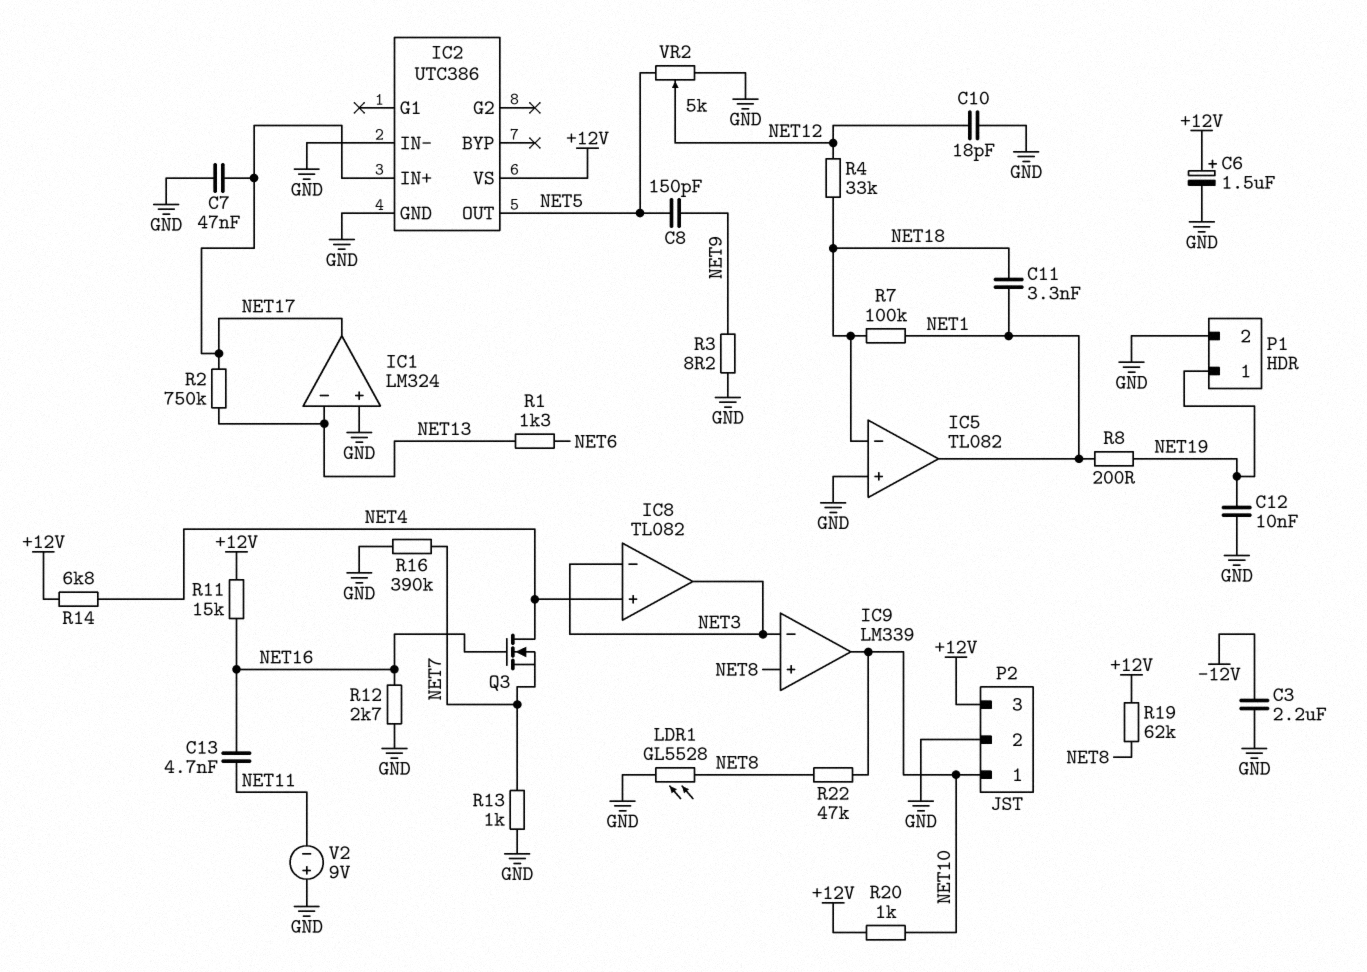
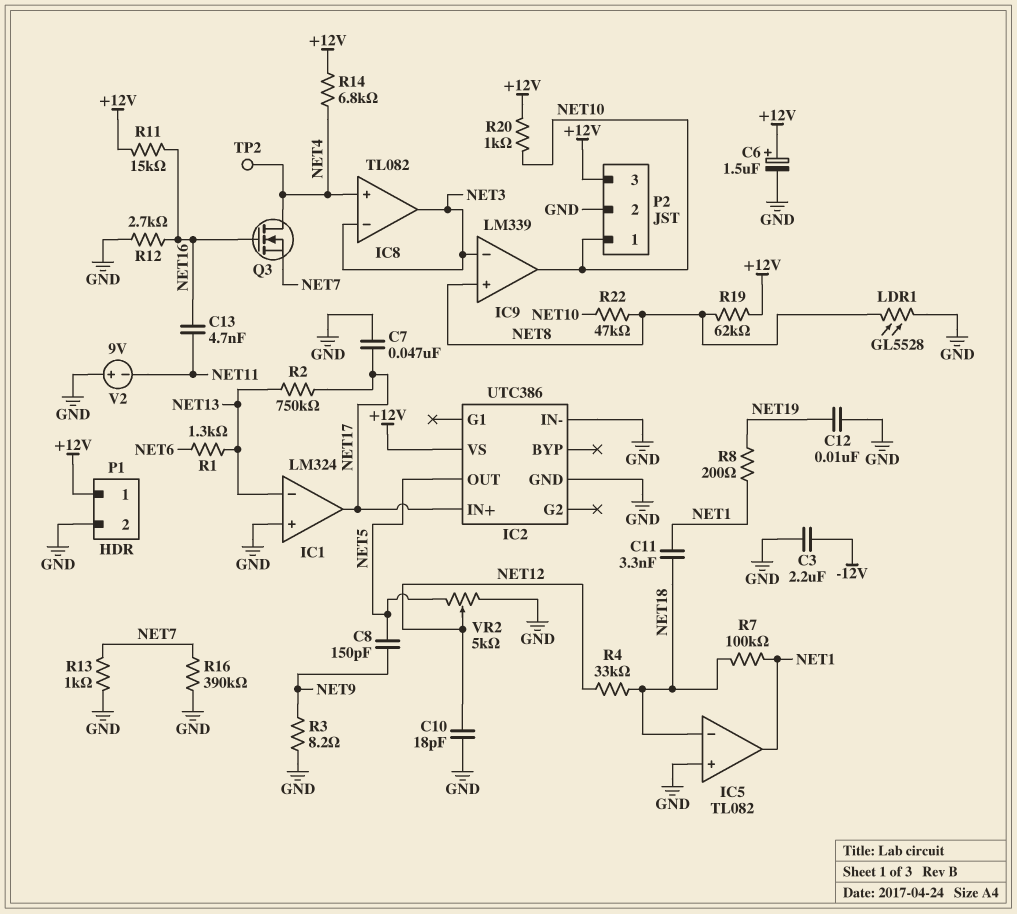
P1 pin 1: NET19 -> +12V
TP2: none -> test point (NET4)

